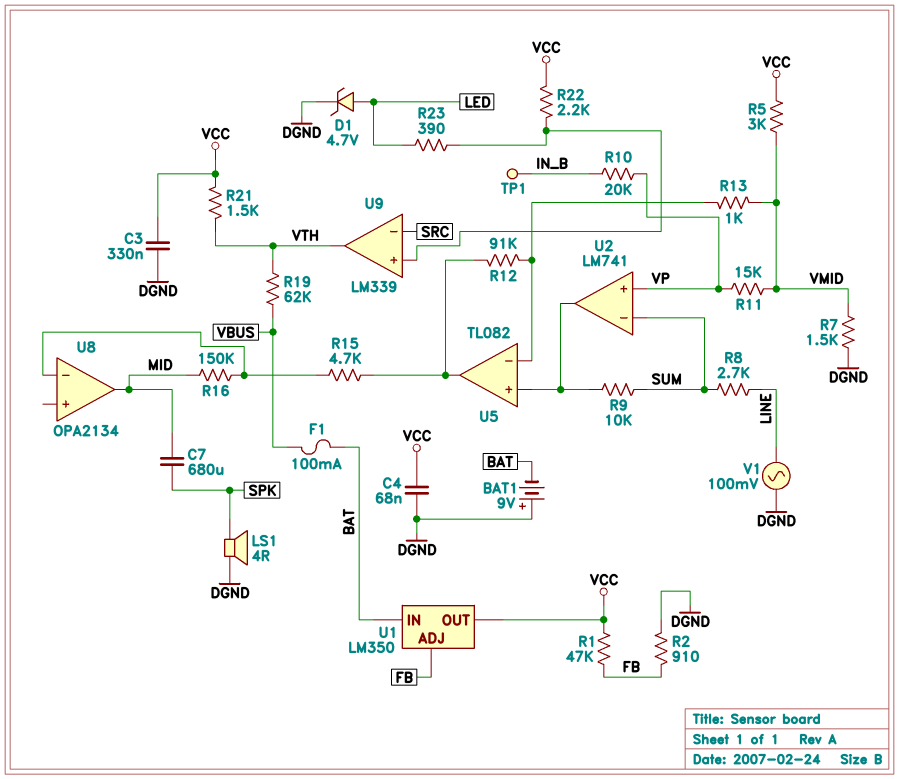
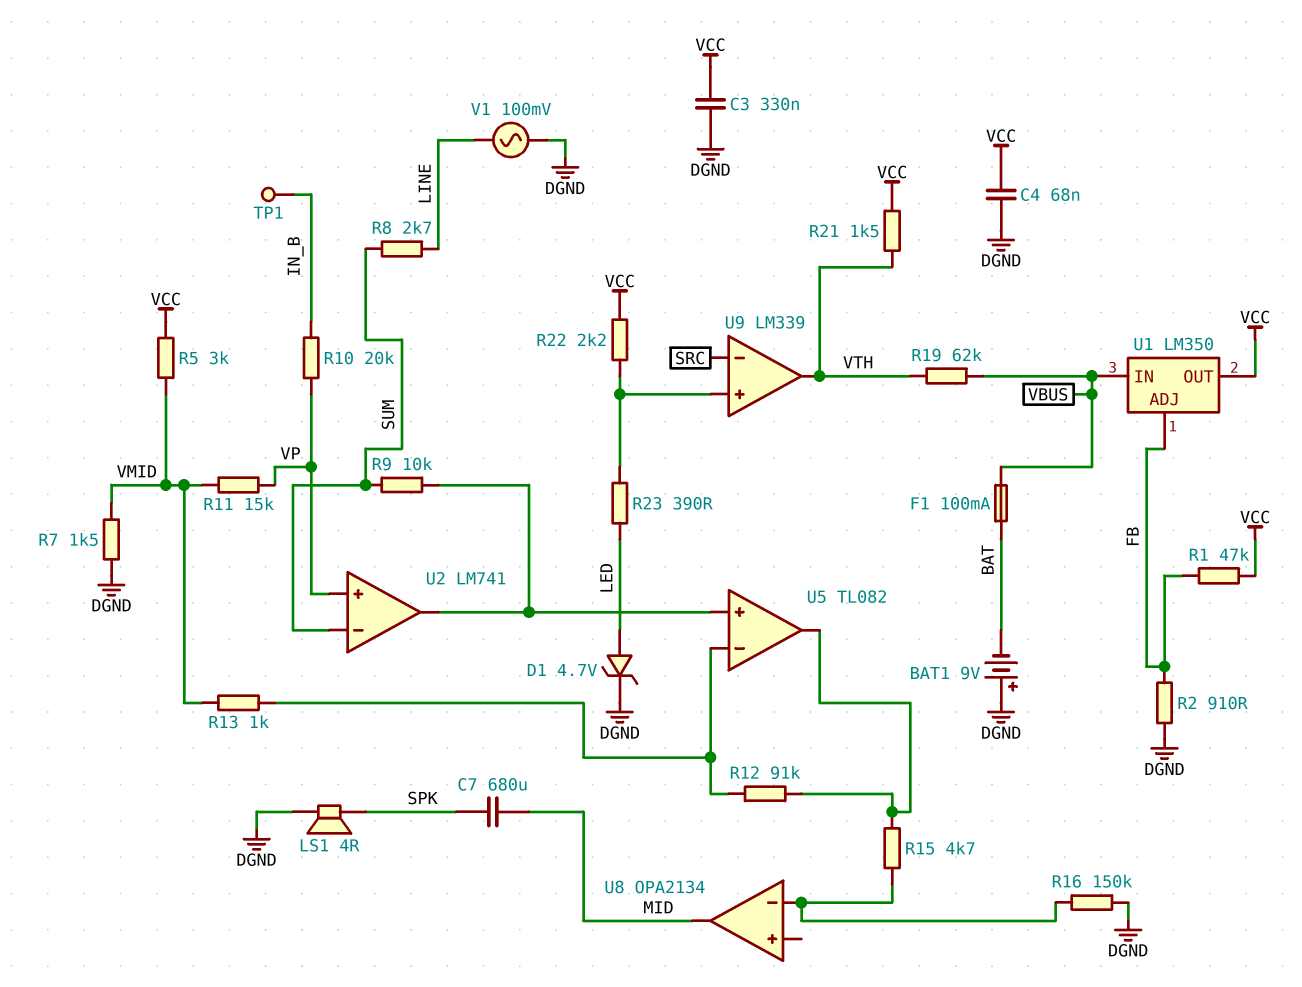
R16: 150k (MID, U8/in-) -> 150k (DGND, U8/in-)
U1 pin IN: BAT -> VBUS

